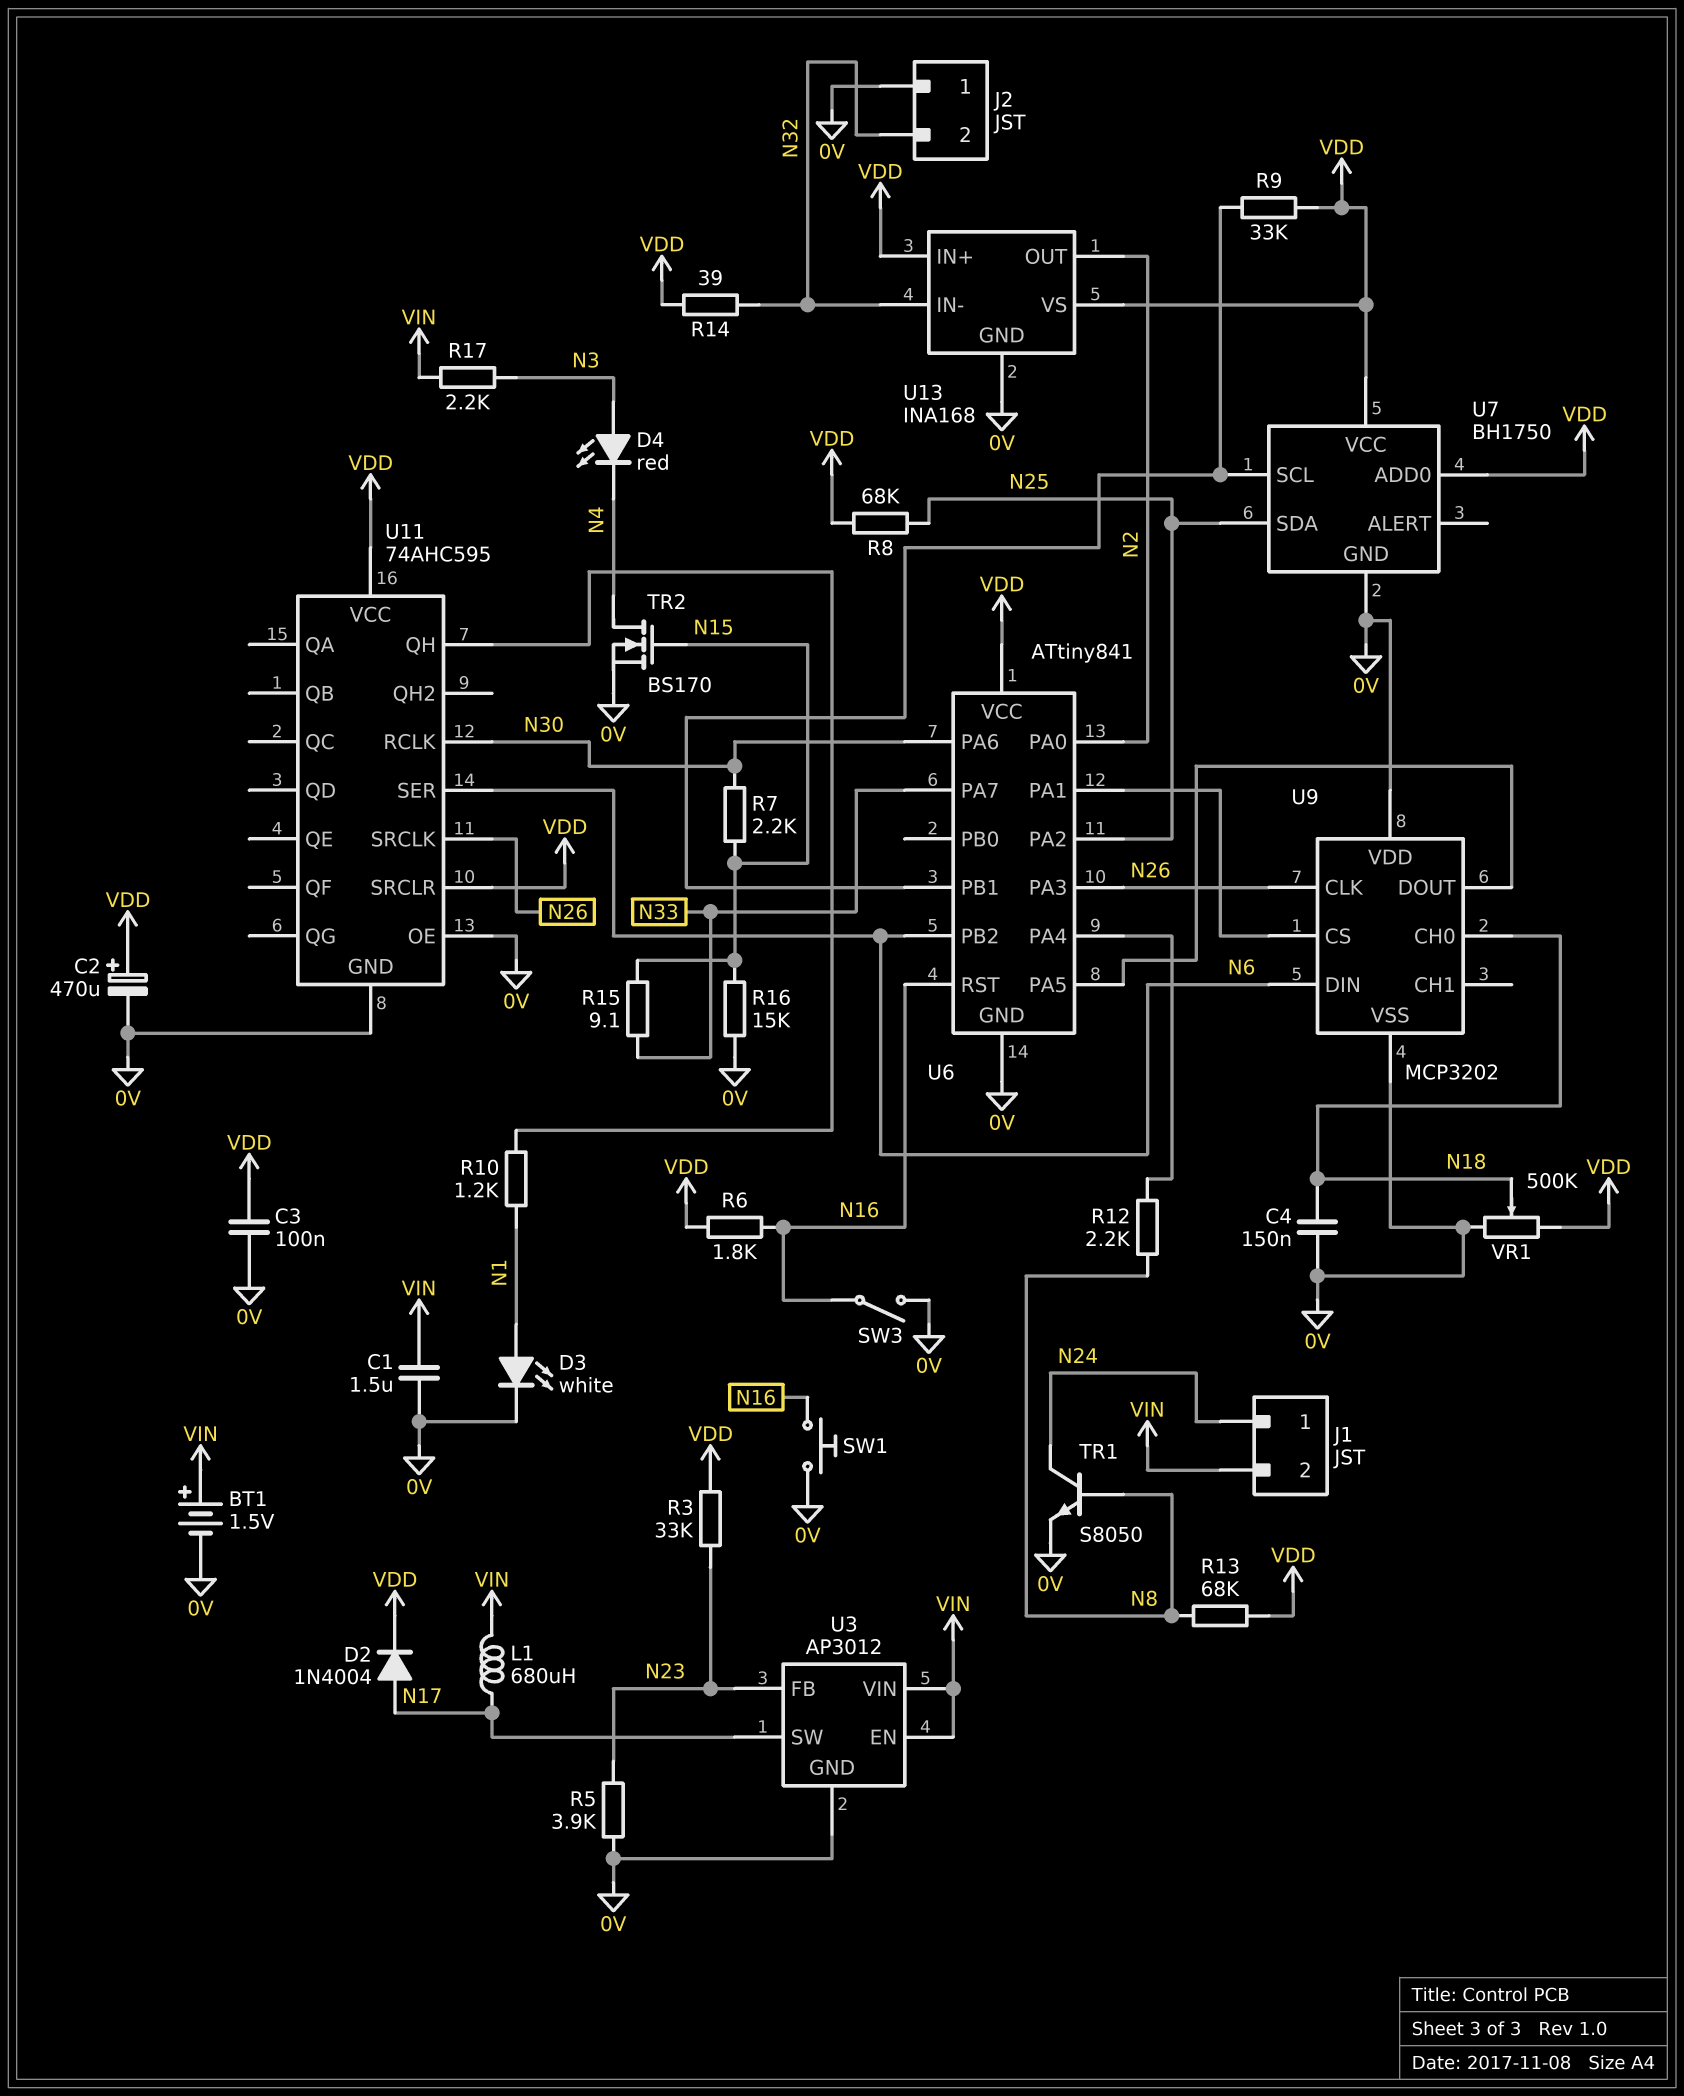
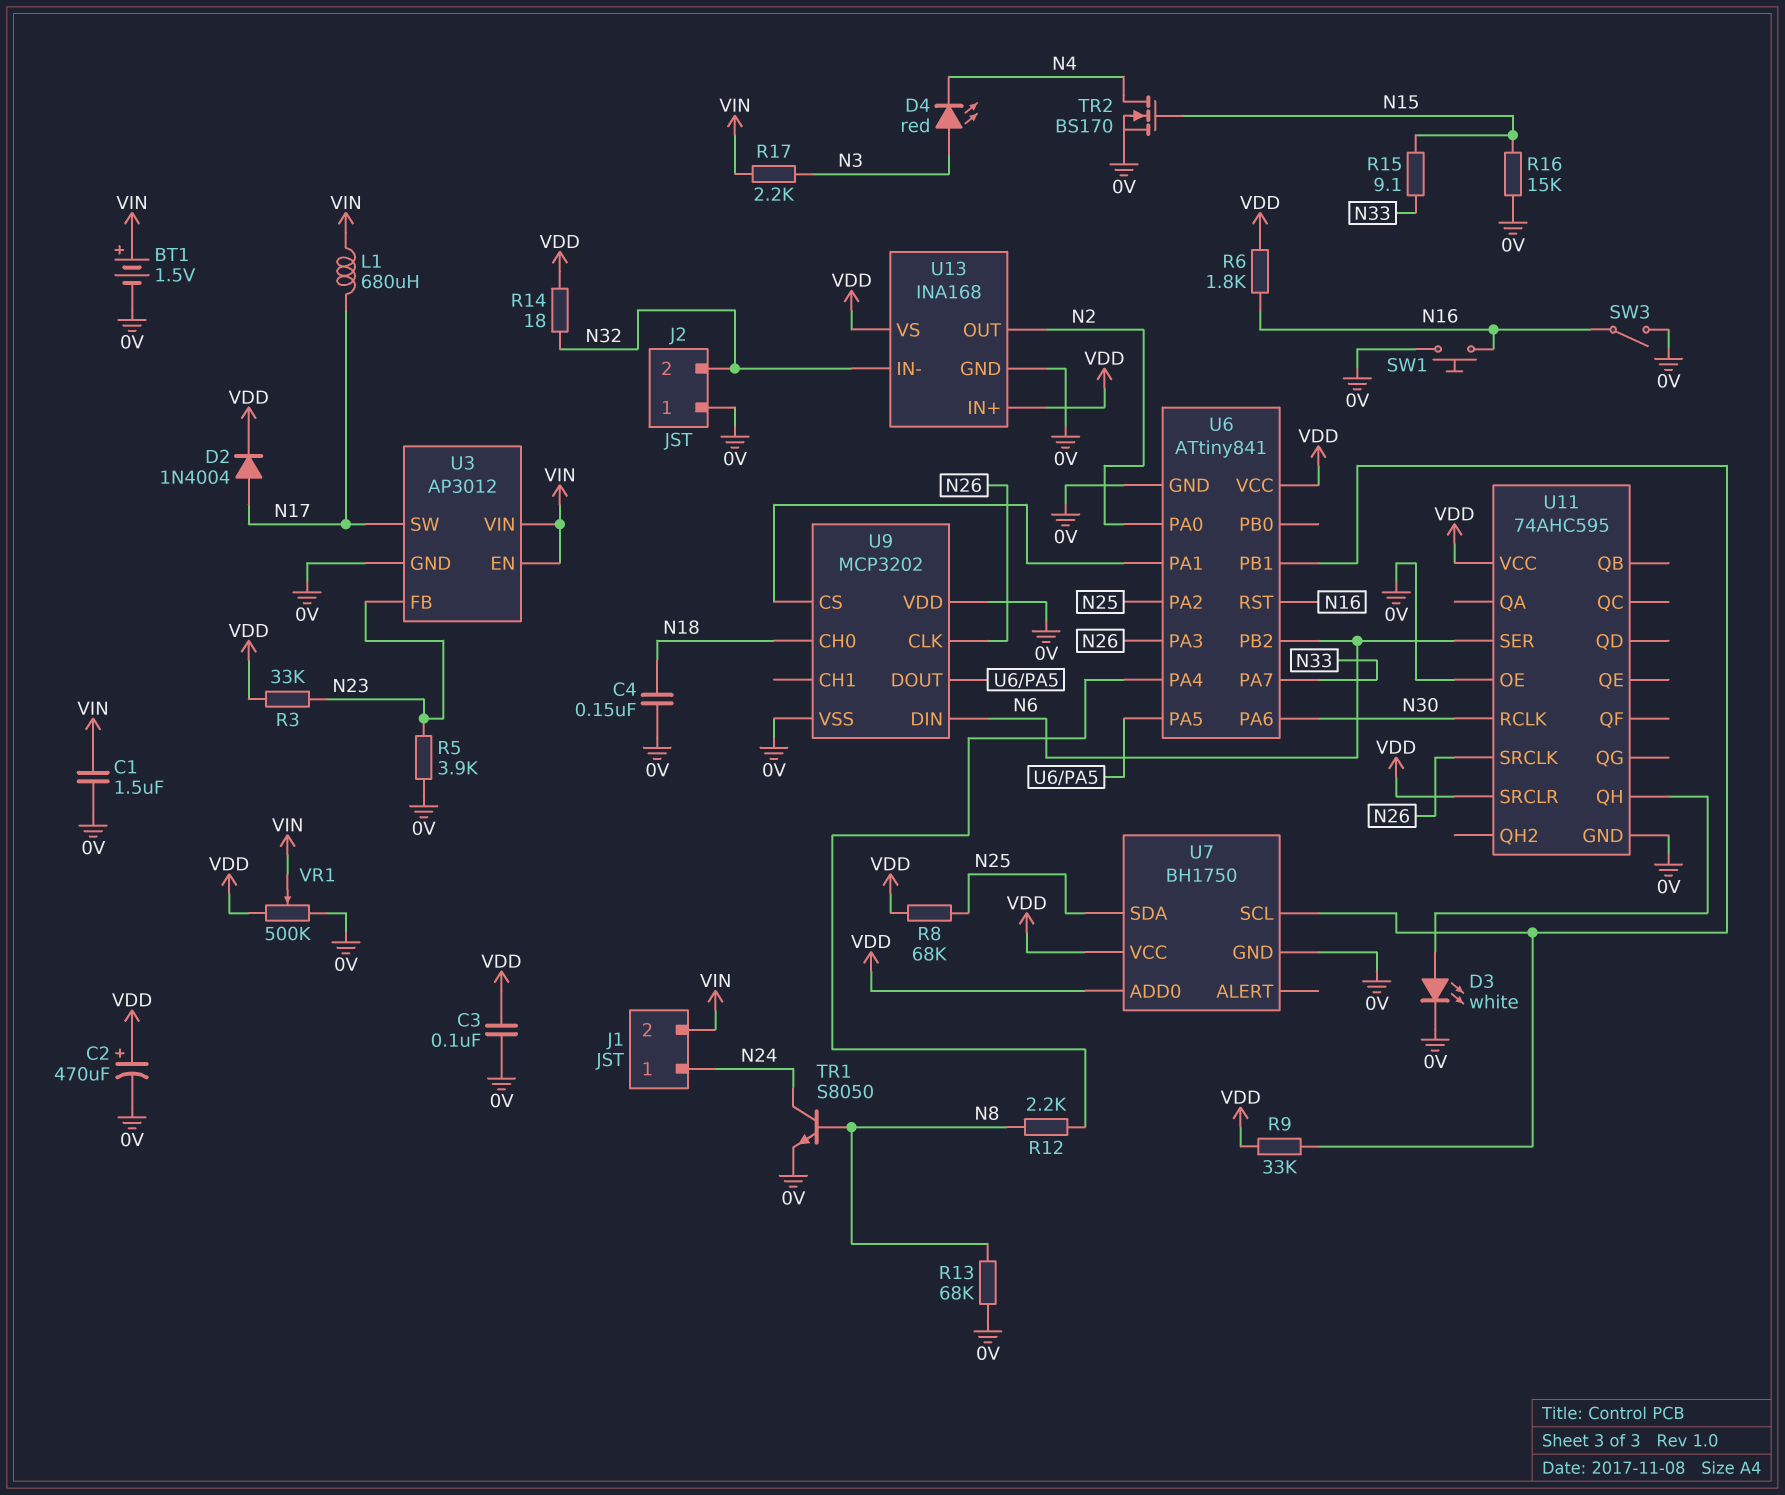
D3: LED white (A N1, K 0V) -> LED white (A U11/QH, K 0V)
R7: 2.2k (N15, N30) -> none
R10: 1.2k (N1, U11/QH) -> none
R13: 68k (N8, VDD) -> 68k (0V, N8)
R14: 39 (N32, VDD) -> 18 (N32, VDD)
VR1: 500k (0V, VDD, wiper N18) -> 500k (0V, VDD, wiper VIN)

